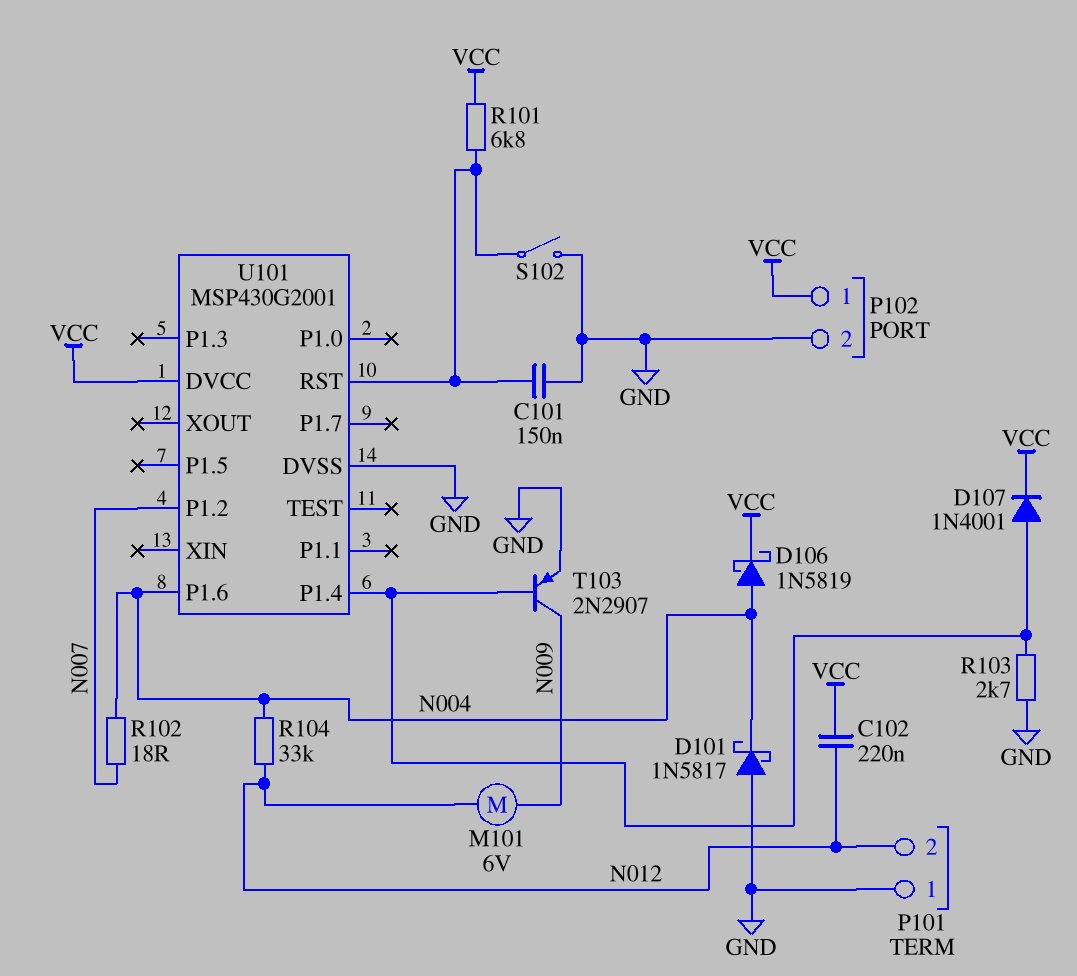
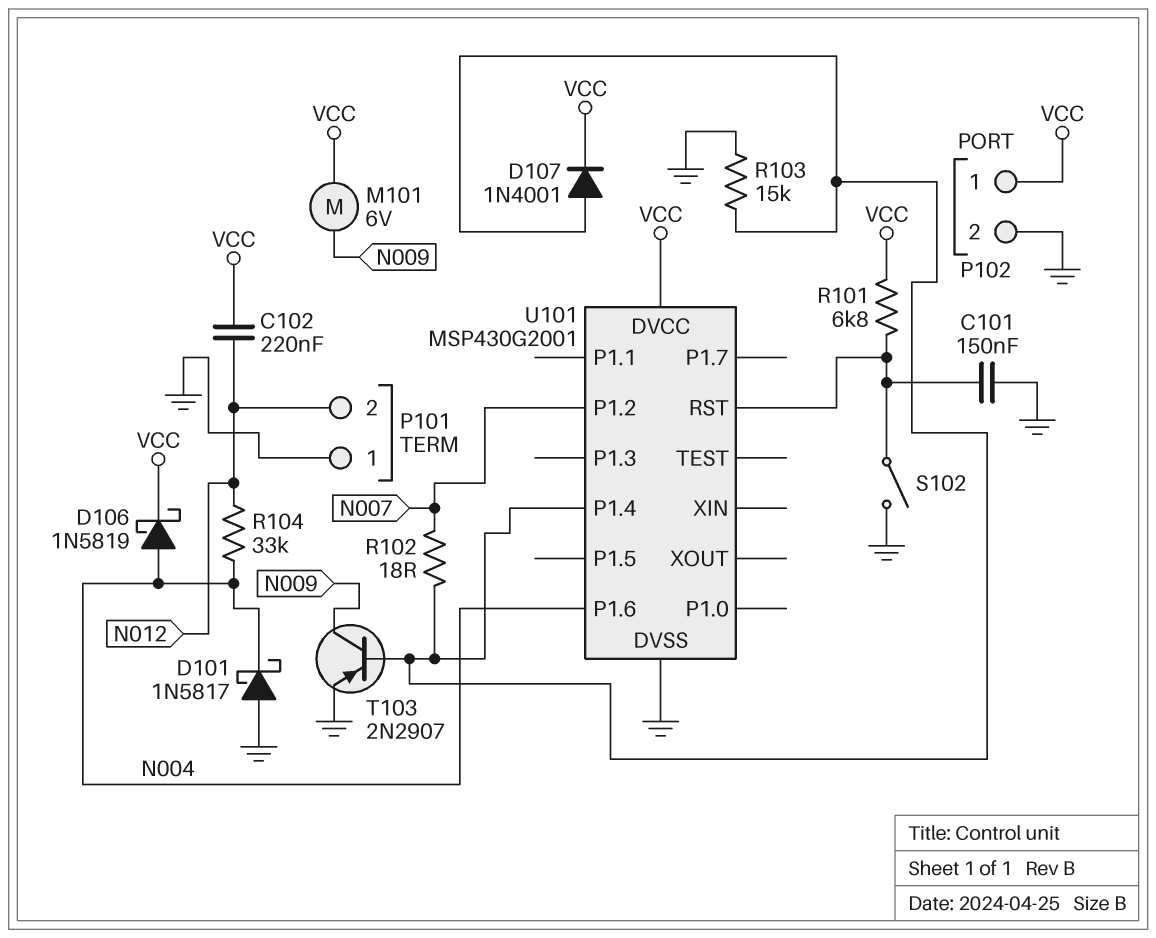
M101: motor 6V (N009, N012) -> motor 6V (N009, VCC)
R102: 18 (N004, N007) -> 18 (N007, U101/P1.4)
R103: 2.7k (GND, U101/P1.4) -> 15k (GND, U101/P1.4)

